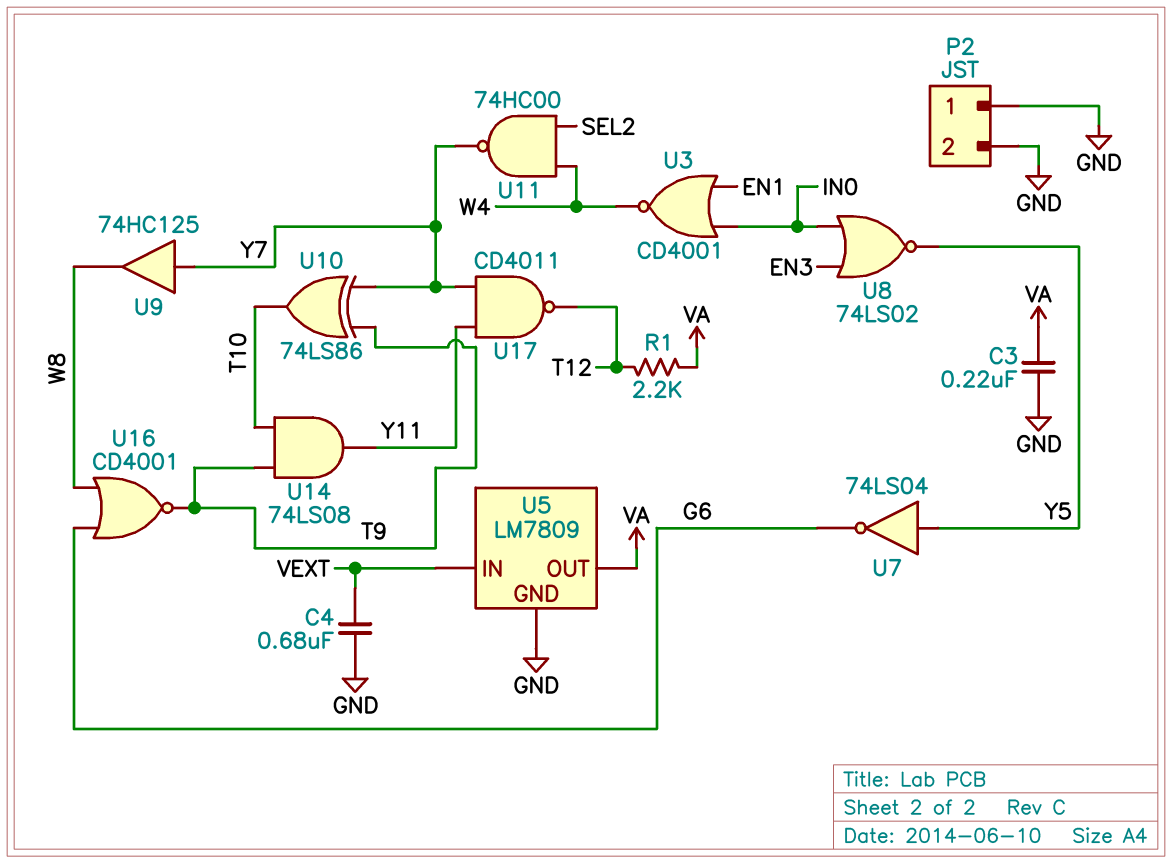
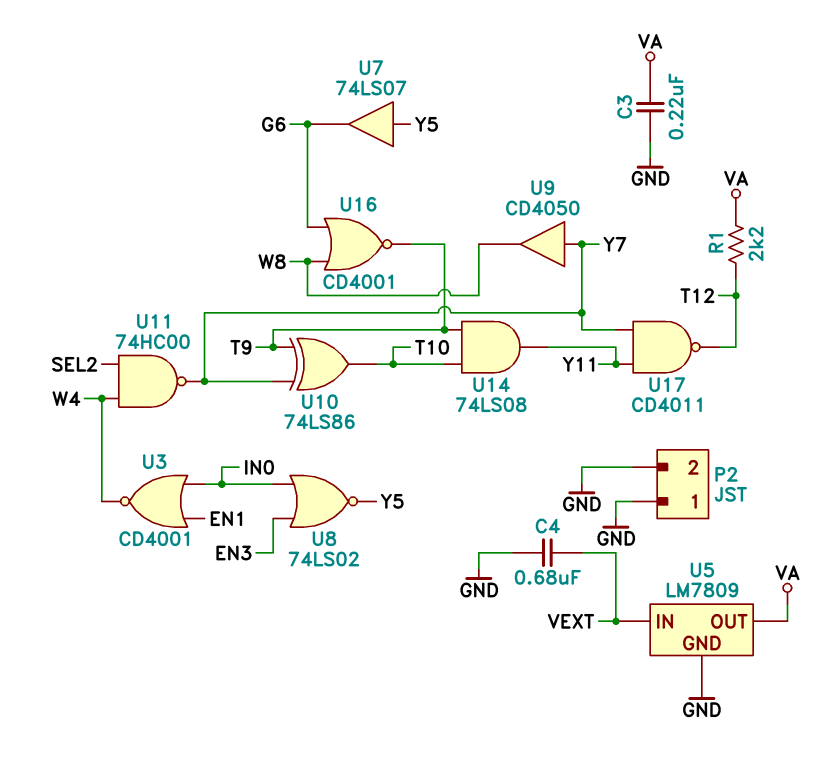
U7: NOT 74LS04 (in Y5, out G6) -> buffer 74LS07 (in Y5, out G6)
U9: buffer 74HC125 (in Y7, out W8) -> buffer CD4050 (in Y7, out W8)

